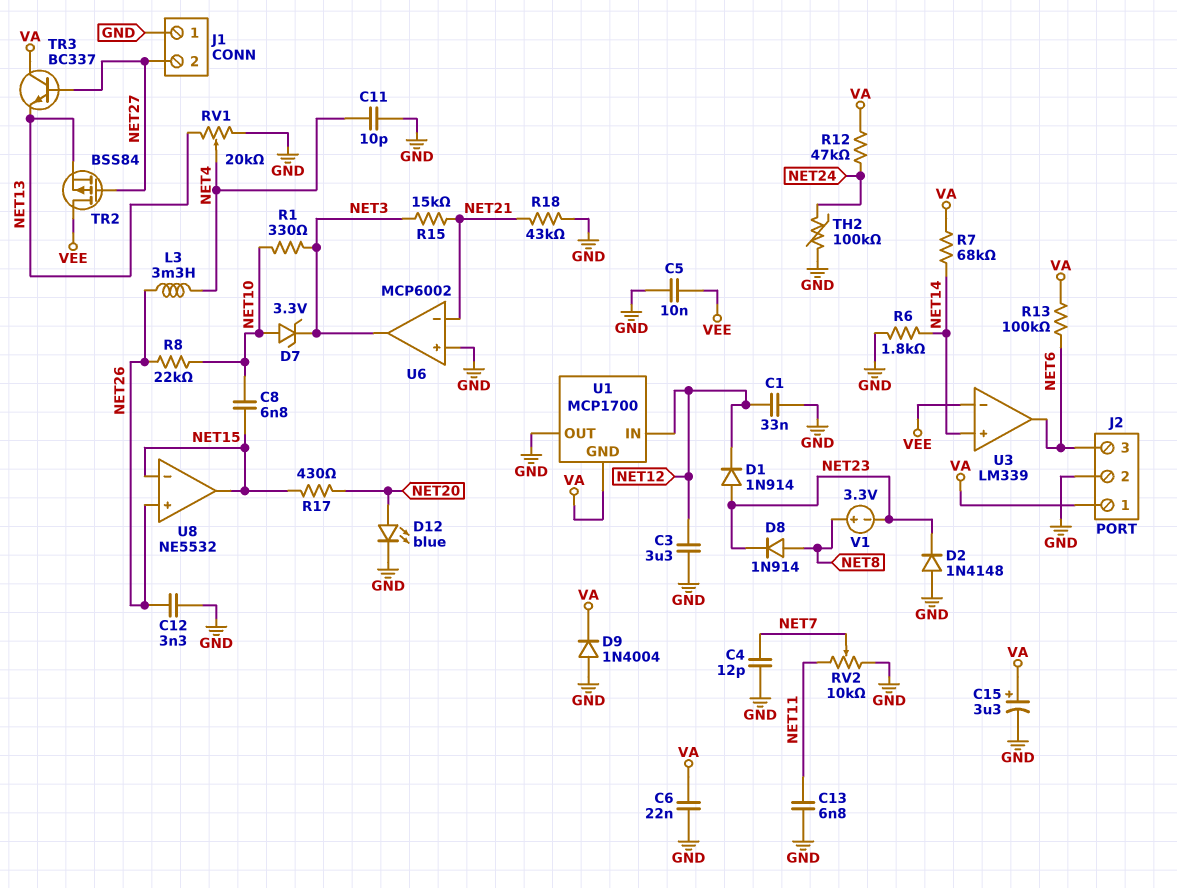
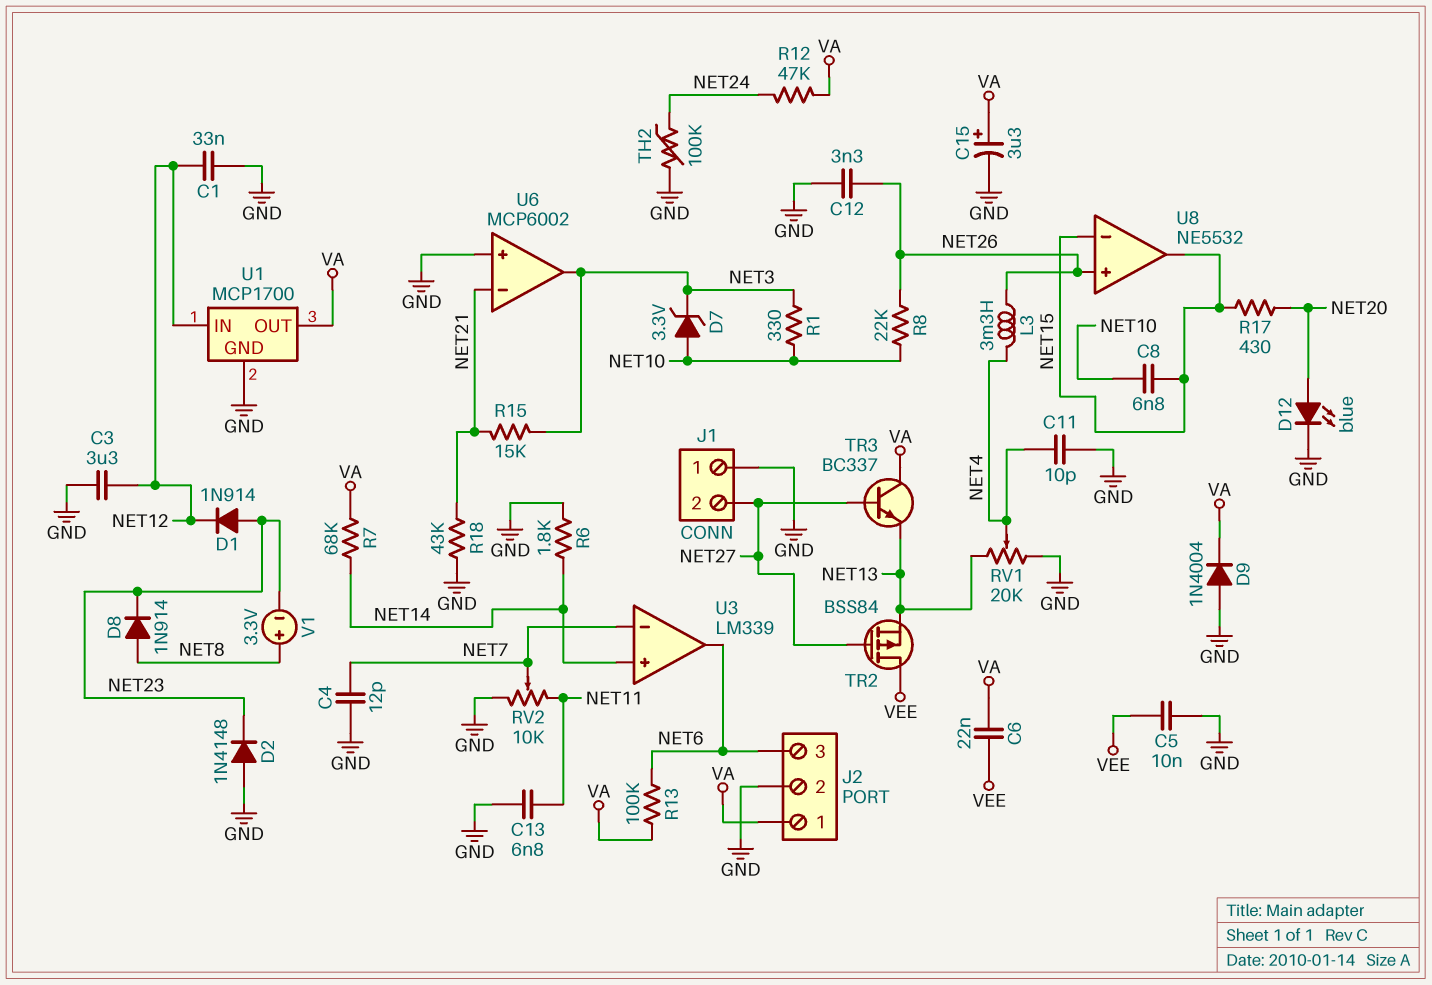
C6: 22nF (GND, VA) -> 22nF (VA, VEE)
U1 pin GND: VA -> GND
U1 pin OUT: GND -> VA
U3 pin in-: VEE -> NET7

